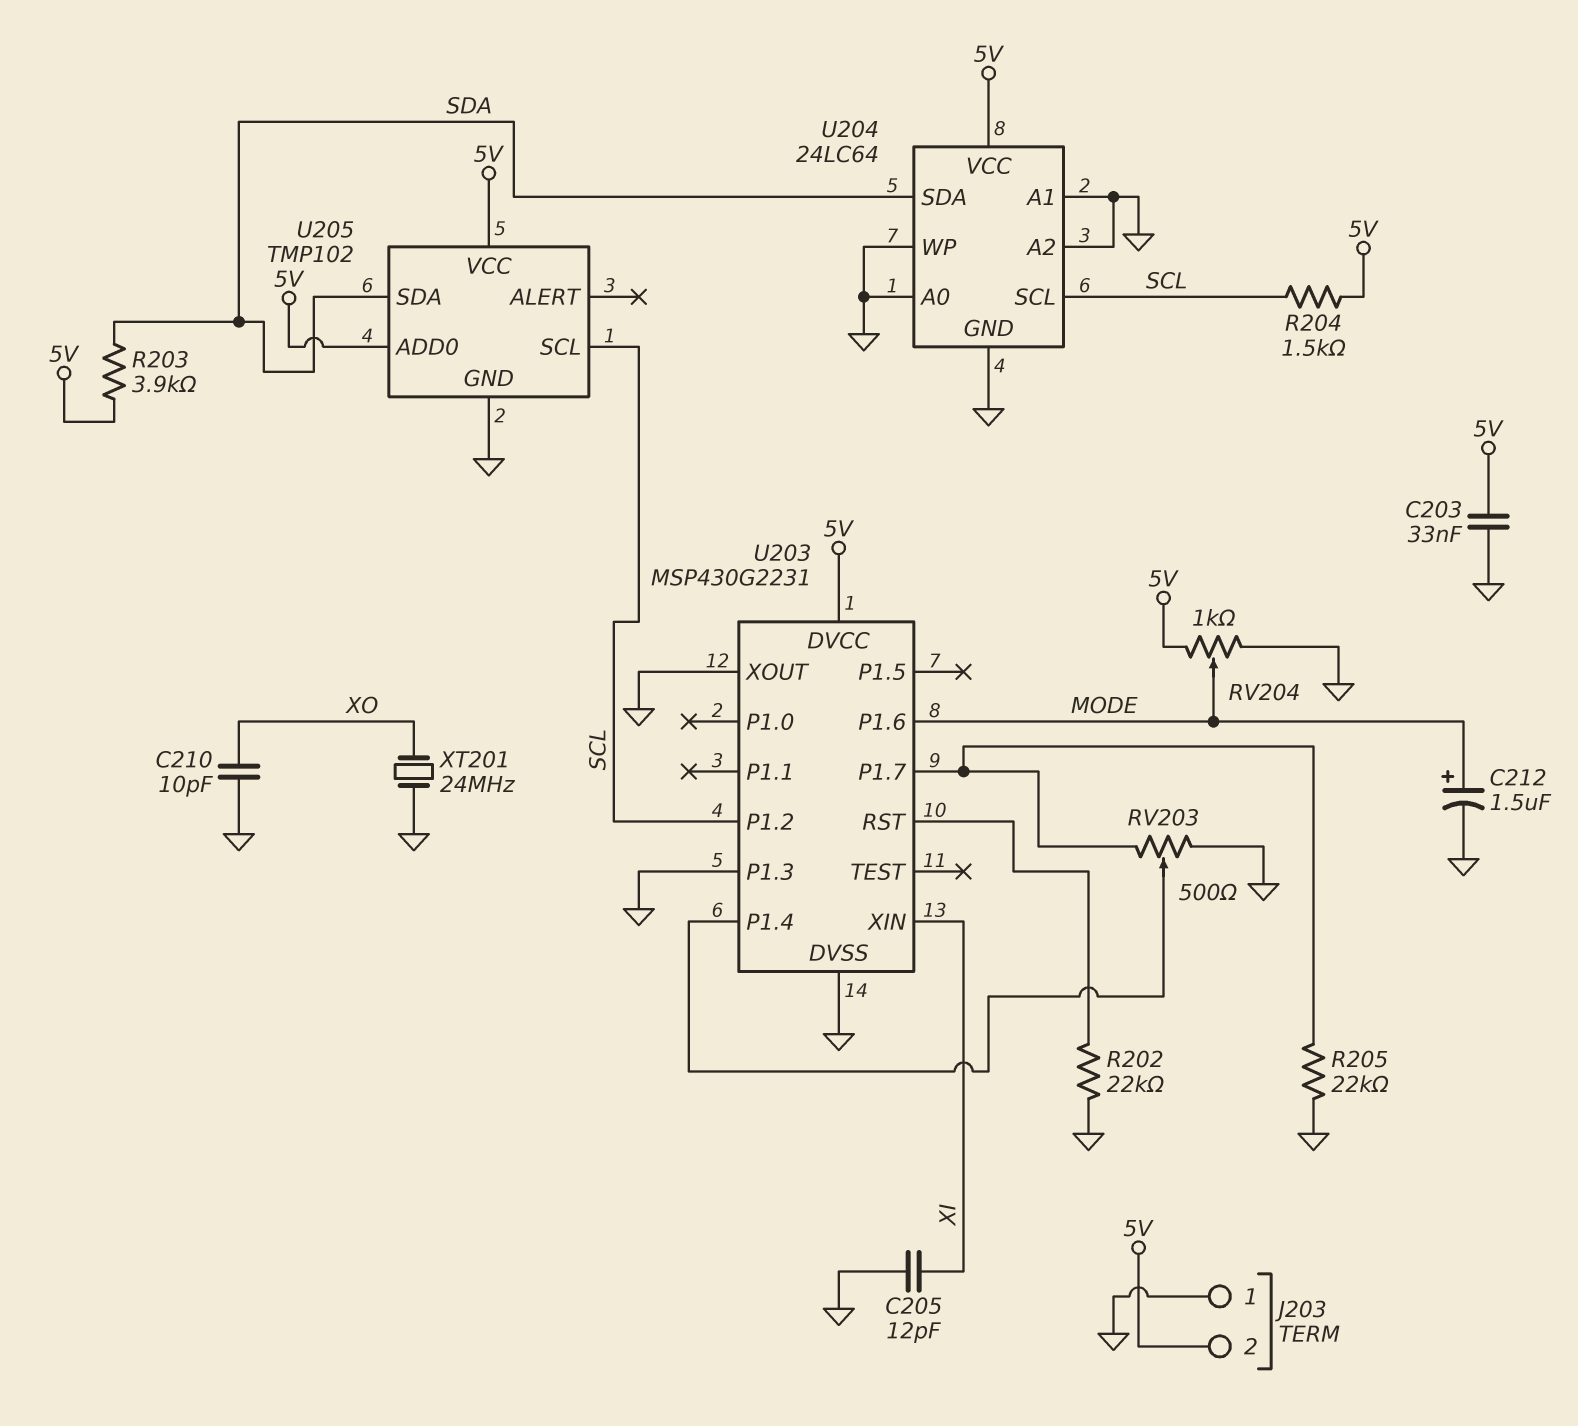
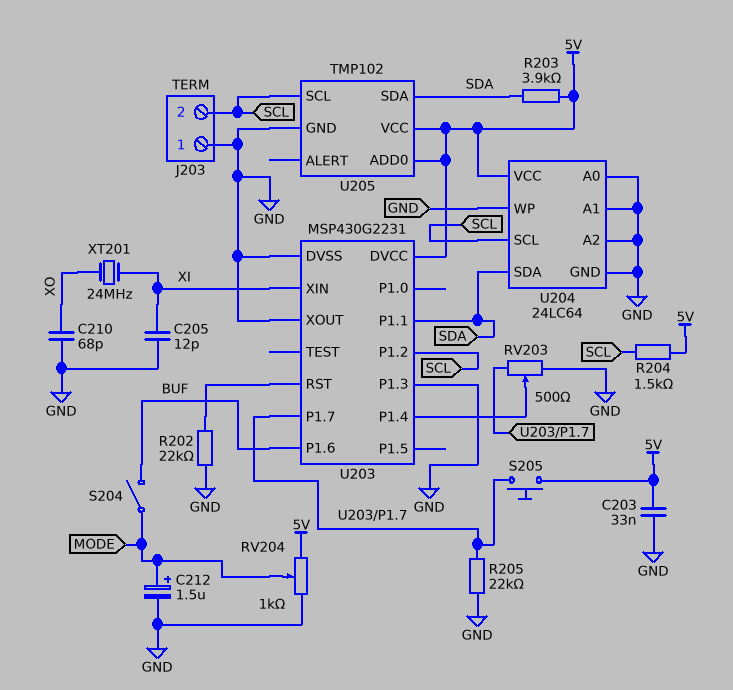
C210: 10pF (GND, XO) -> 68pF (GND, XO)
J203 pin 2: 5V -> SCL
S204: none -> switch (BUF, MODE)
S205: none -> button (5V, U203/P1.7)
U203 pin P1.1: none -> SDA
U203 pin P1.6: MODE -> BUF
XT201: 24MHz (GND, XO) -> 24MHz (XI, XO)

